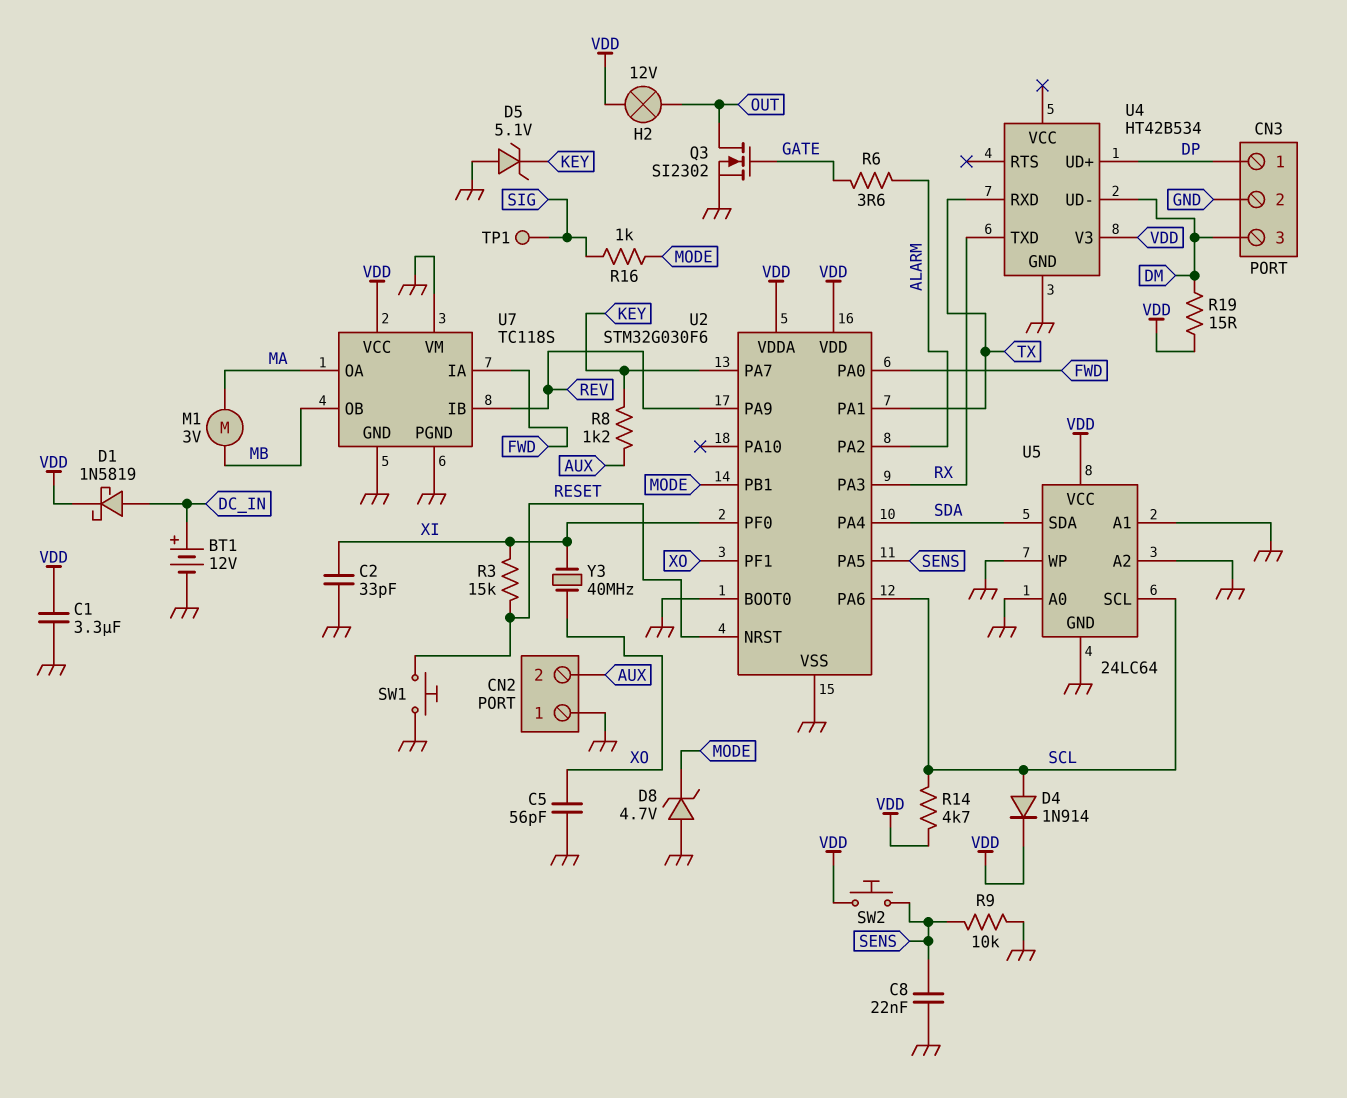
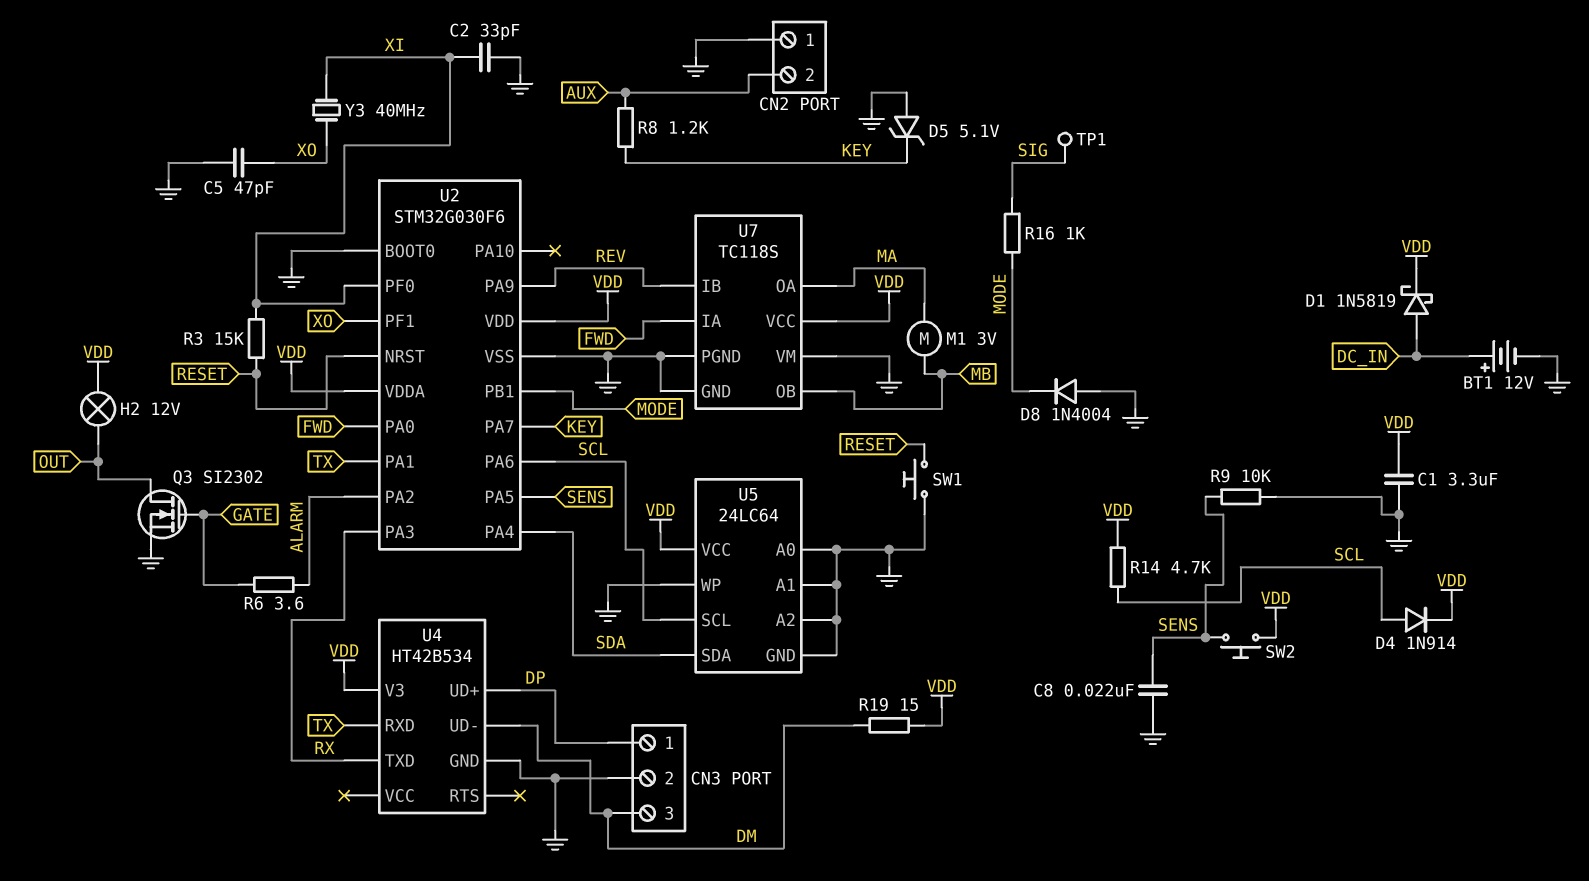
C5: 56pF (GND, XO) -> 47pF (GND, XO)
D8: zener 4.7V (A GND, K MODE) -> diode 1N4004 (A GND, K MODE)

